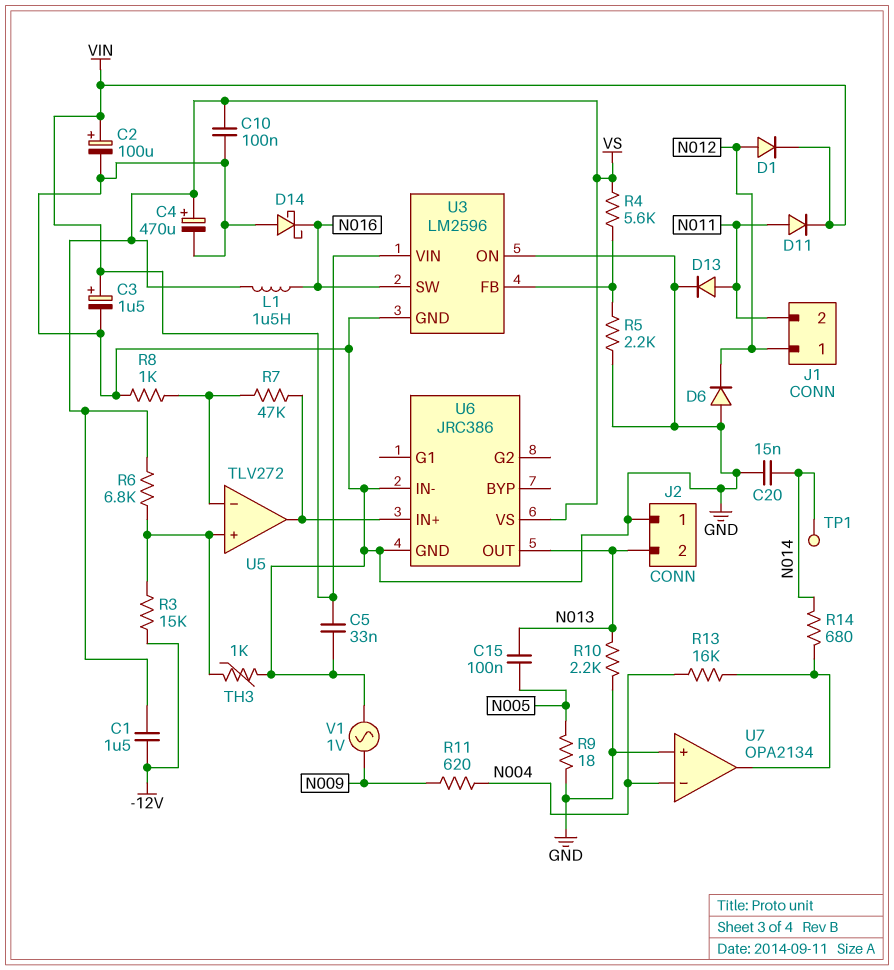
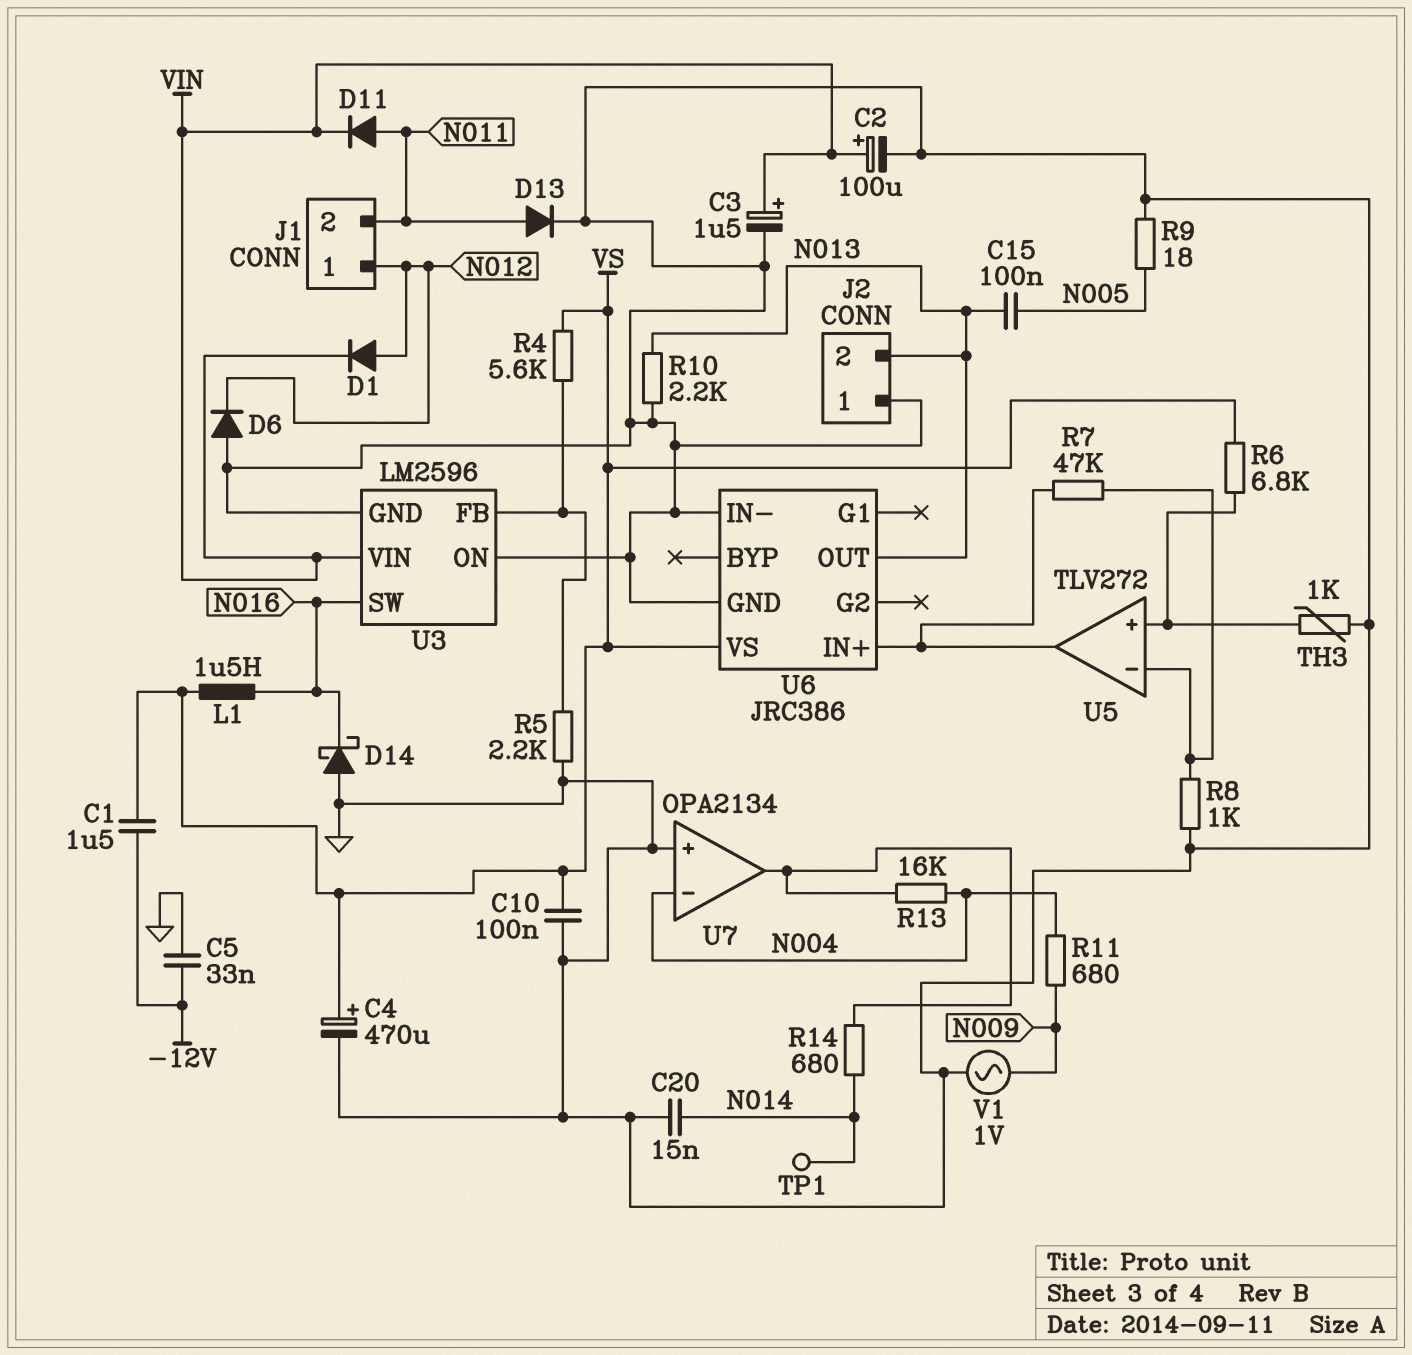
C5: 33nF (GND, VIN) -> 33nF (-12V, GND)
R3: 15k (-12V, U5/in+) -> none
R11: 620 (N004, N009) -> 680 (N004, N009)

